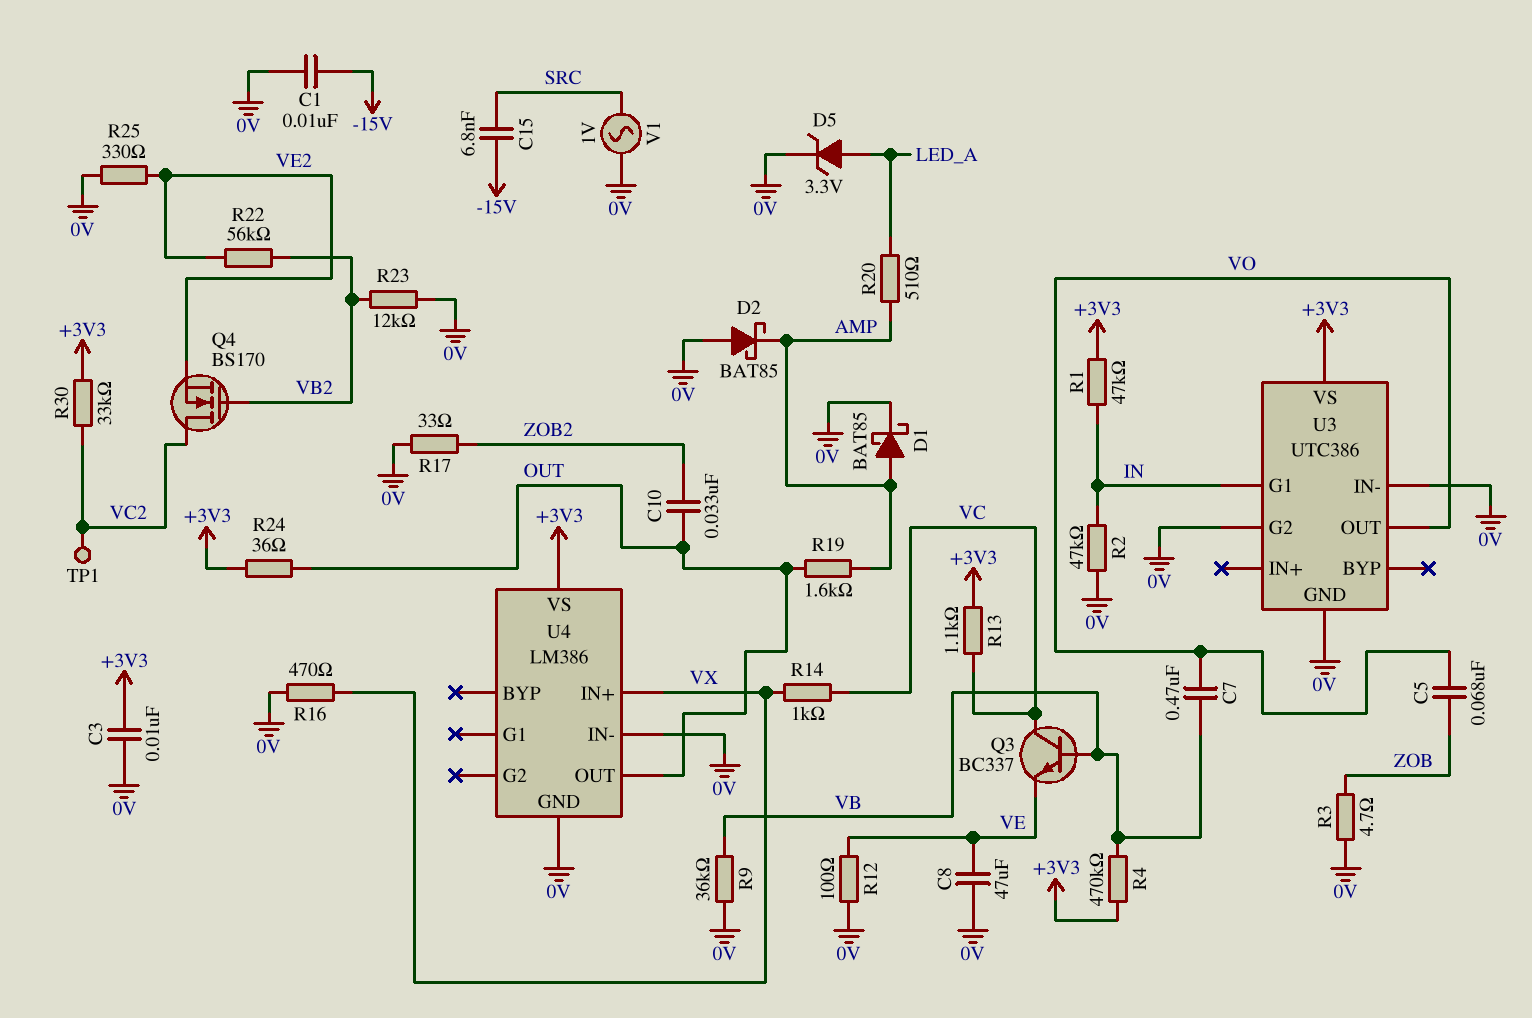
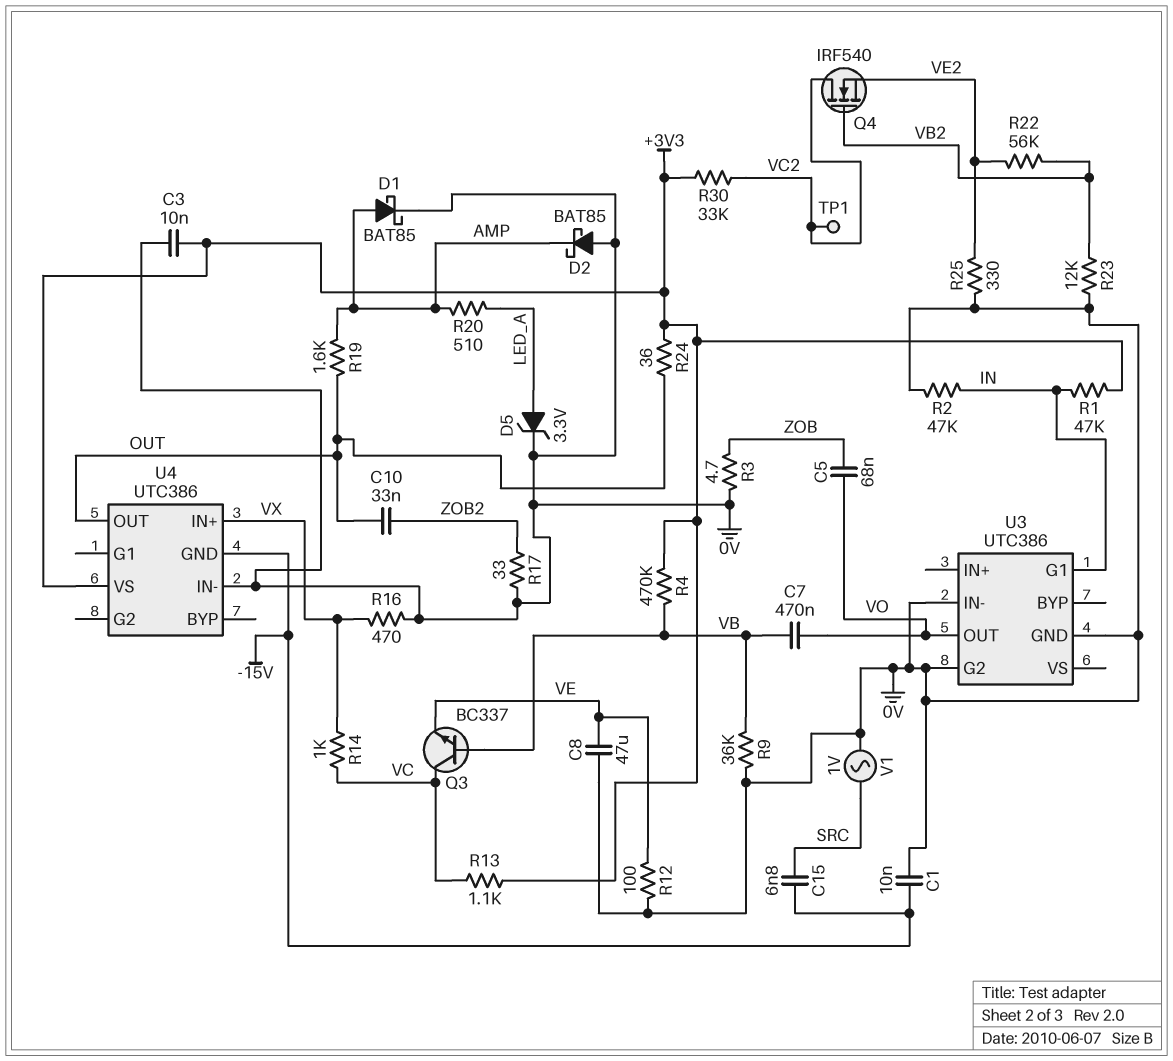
Q4: NMOS BS170 (G VB2, D VC2, S VE2) -> NMOS IRF540 (G VB2, D VC2, S VE2)
U3 pin VS: +3V3 -> none
U4: LM386 -> UTC386
U4 pin GND: 0V -> -15V

